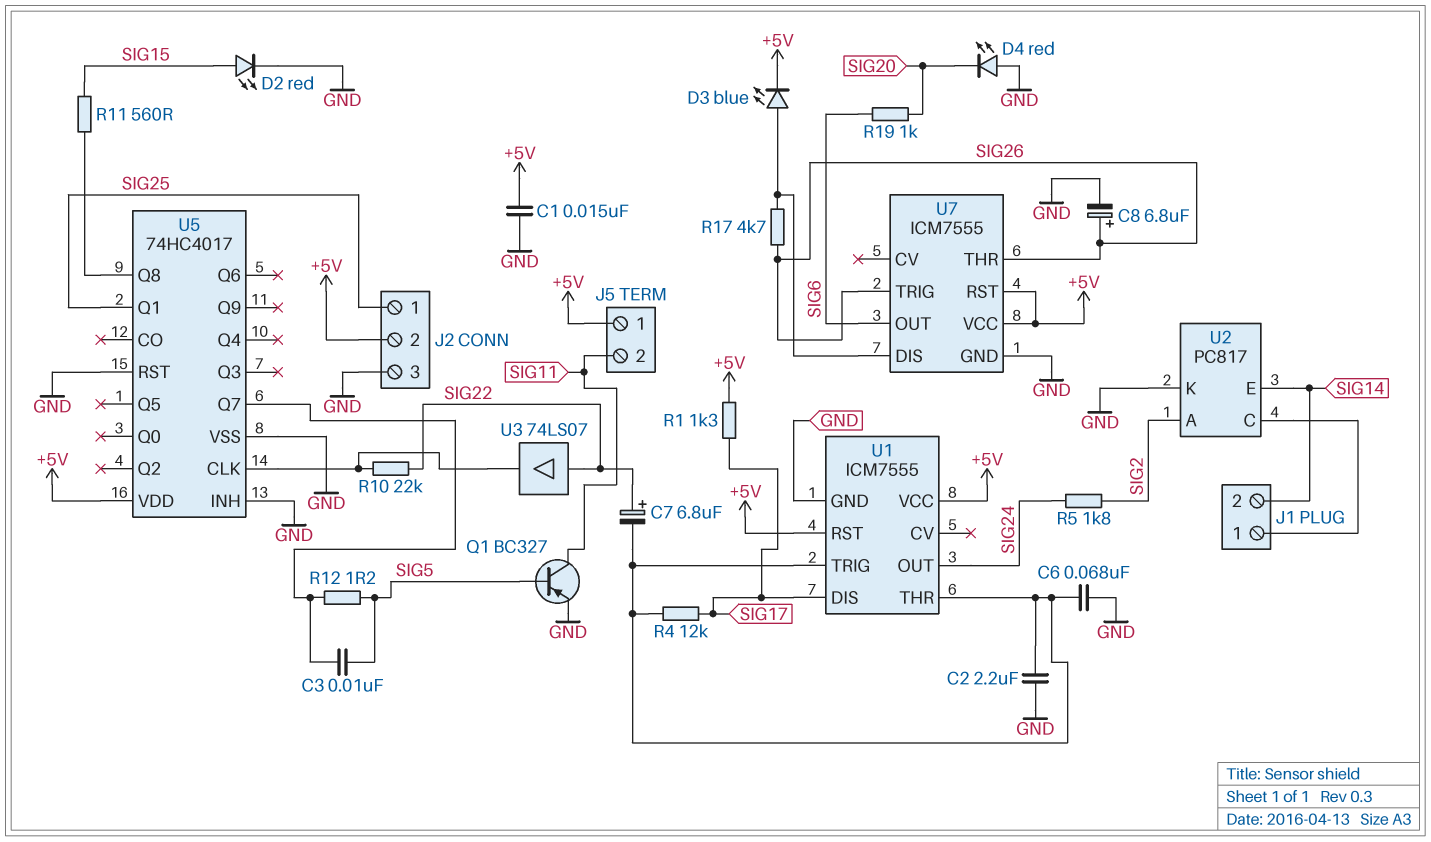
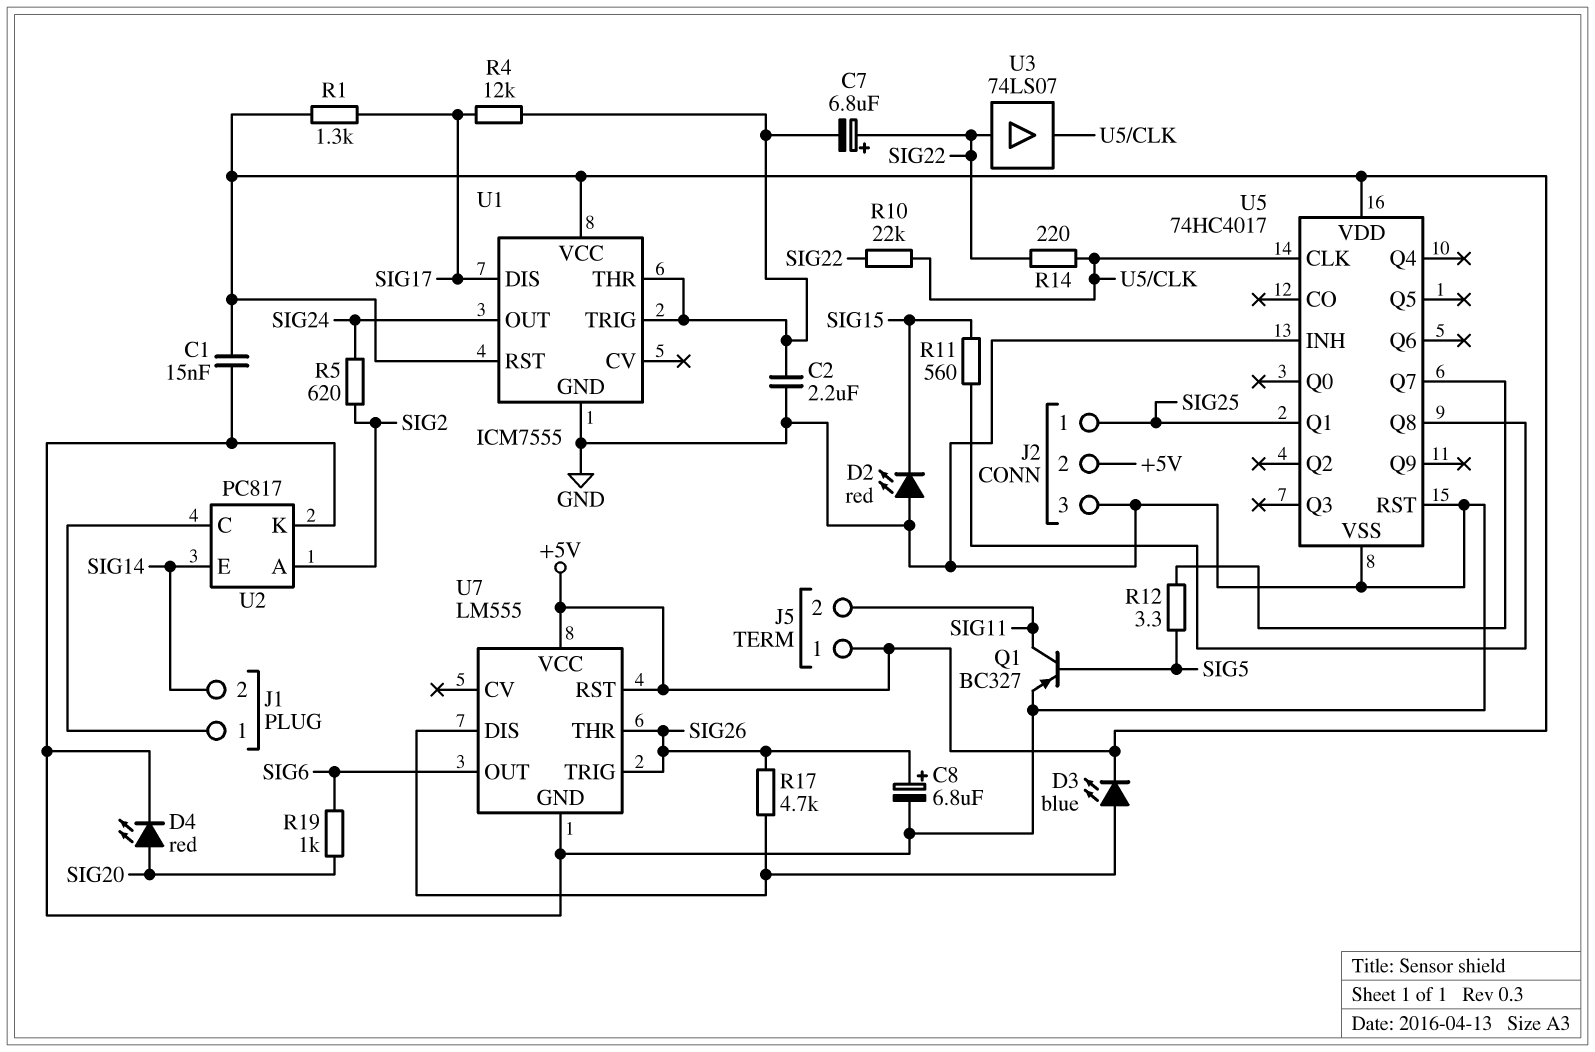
C3: 10nF (SIG5, U5/Q7) -> none
C6: 68nF (GND, U1/THR) -> none
D2: LED red (A SIG15, K GND) -> LED red (A GND, K SIG15)
D4: LED red (A GND, K SIG20) -> LED red (A SIG20, K GND)
R5: 1.8k (SIG2, SIG24) -> 620 (SIG2, SIG24)
R12: 1.2 (SIG5, U5/Q7) -> 3.3 (SIG5, U5/Q7)
R14: none -> 220 (SIG22, U5/CLK)
U7: ICM7555 -> LM555

